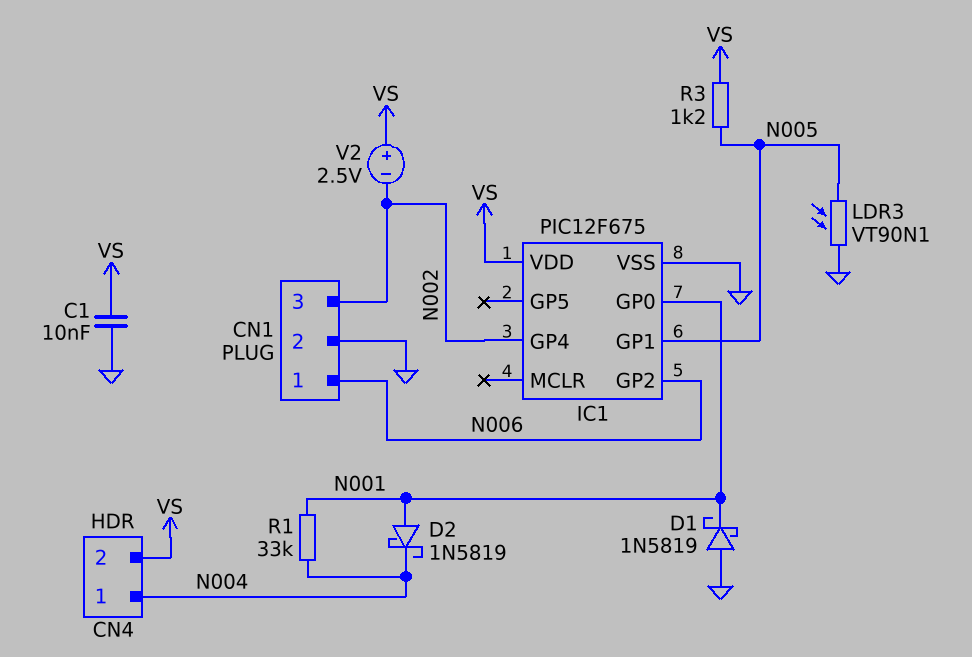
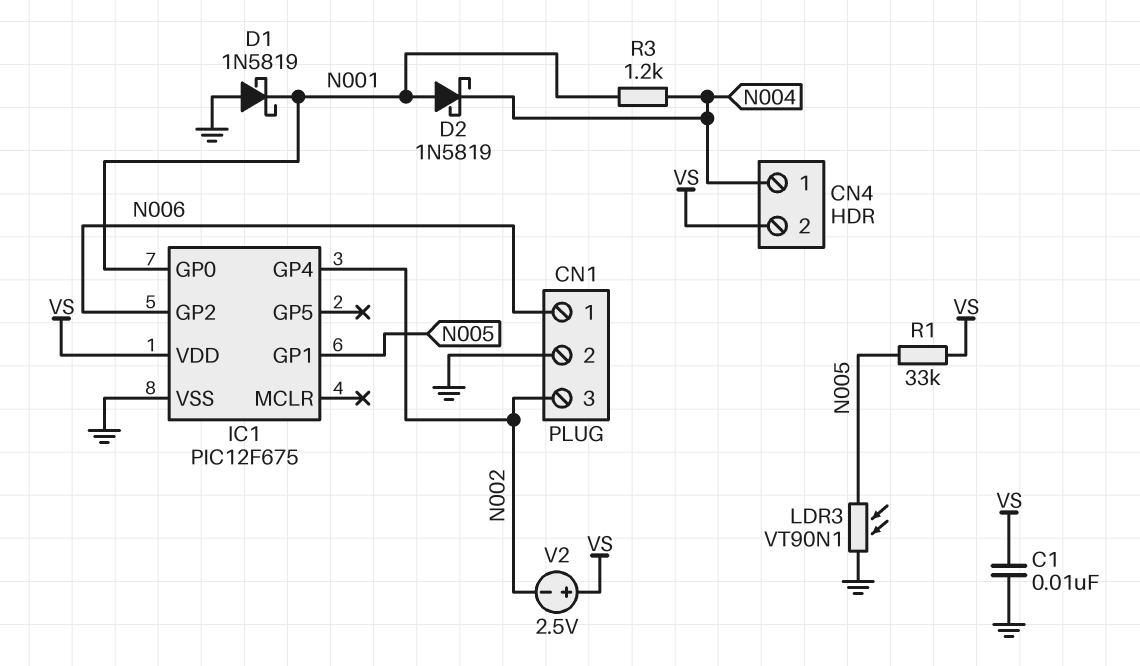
R1: 33k (N001, N004) -> 33k (N005, VS)
R3: 1.2k (N005, VS) -> 1.2k (N001, N004)

